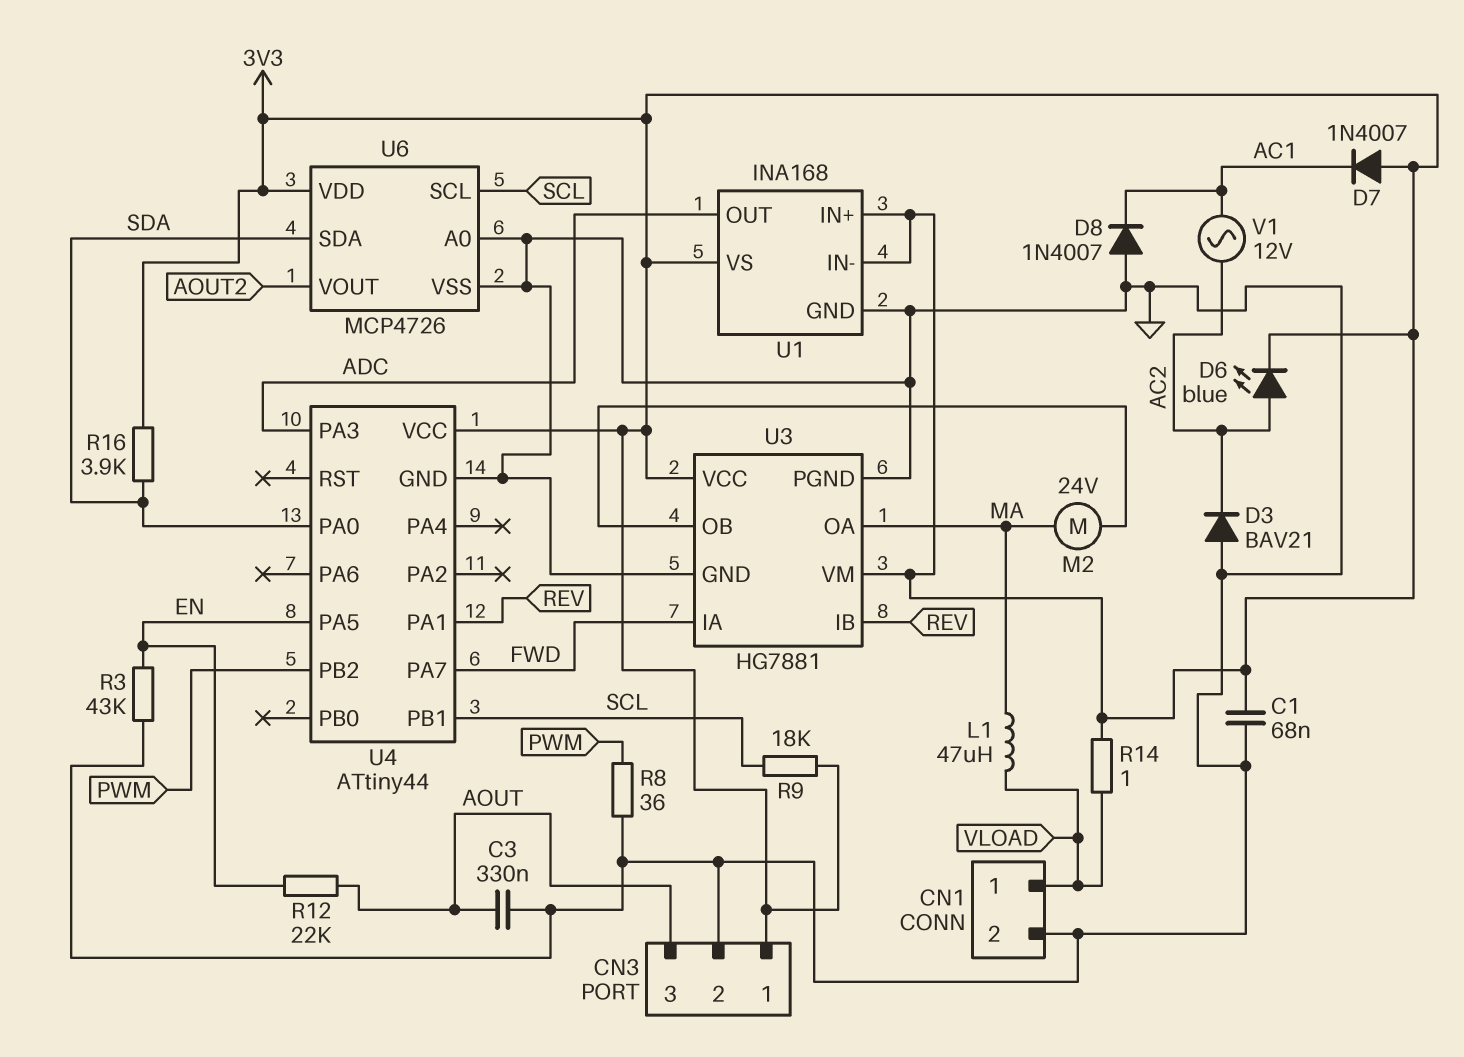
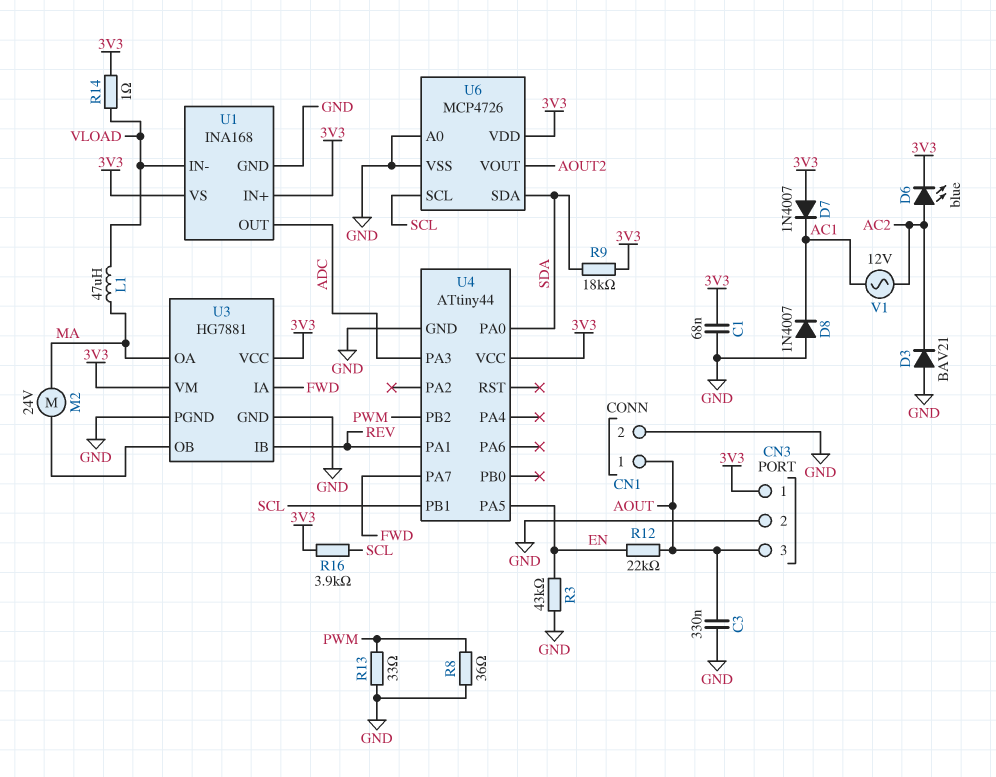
CN1 pin 1: VLOAD -> AOUT
R9: 18k (3V3, SCL) -> 18k (3V3, SDA)
R13: none -> 33 (GND, PWM)
R16: 3.9k (3V3, SDA) -> 3.9k (3V3, SCL)
U1 pin IN-: 3V3 -> VLOAD

